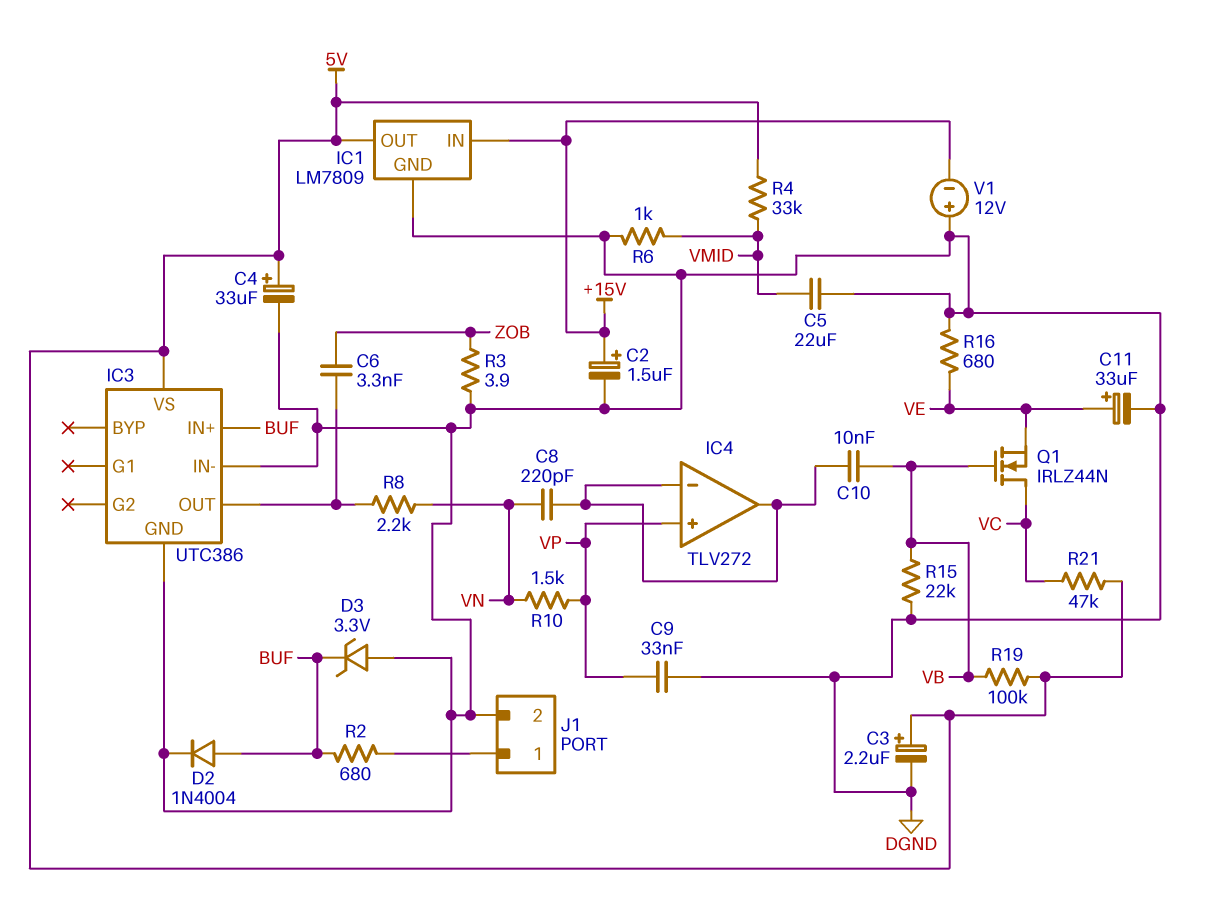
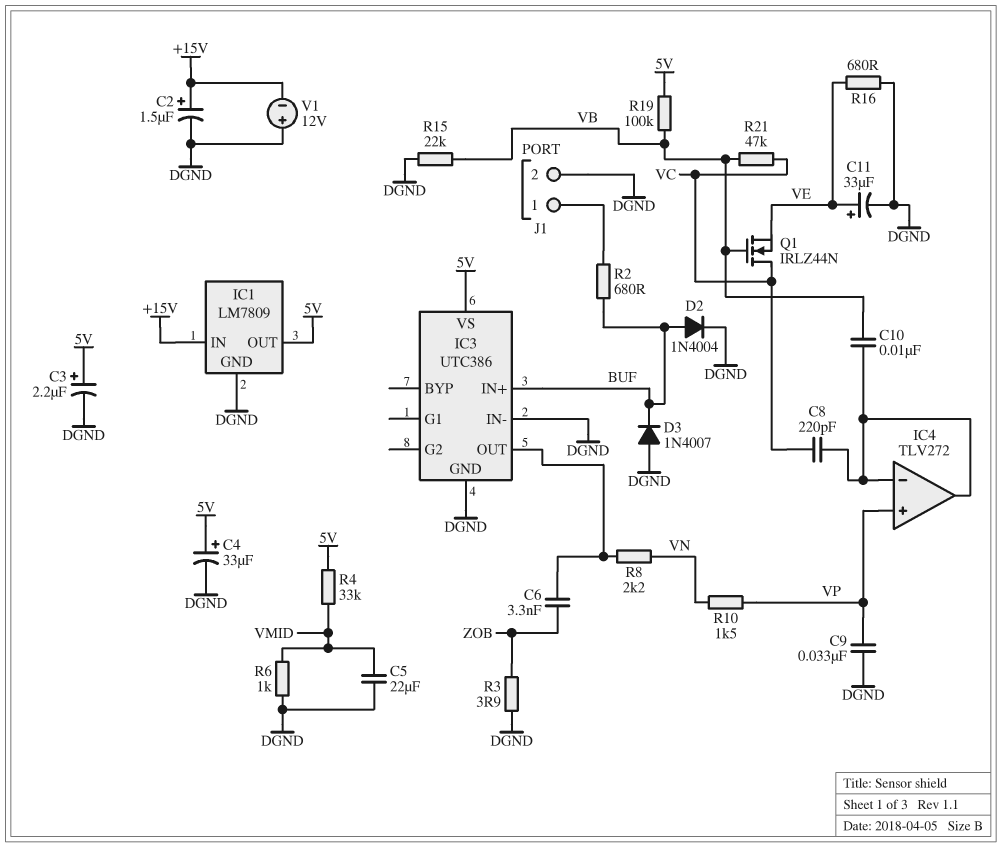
C8: 220pF (IC4/in-, VN) -> 220pF (IC4/in-, VC)
D3: zener 3.3V (A DGND, K BUF) -> diode 1N4007 (A DGND, K BUF)
R21: 47k (5V, VC) -> 47k (VB, VC)

